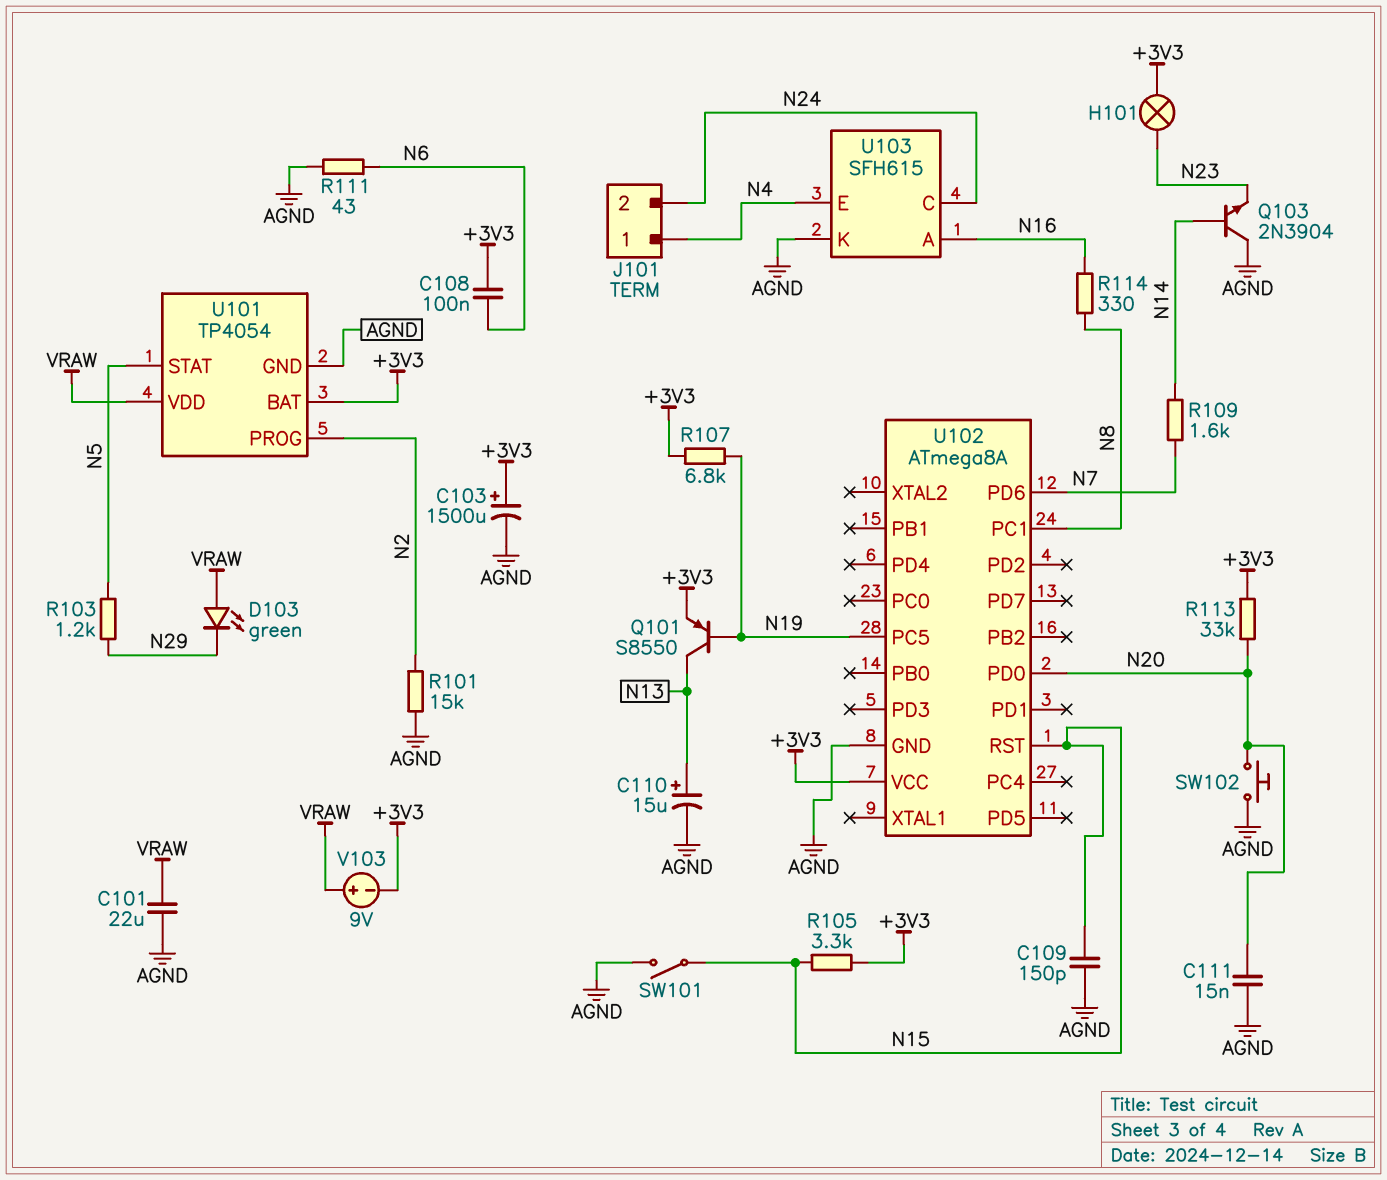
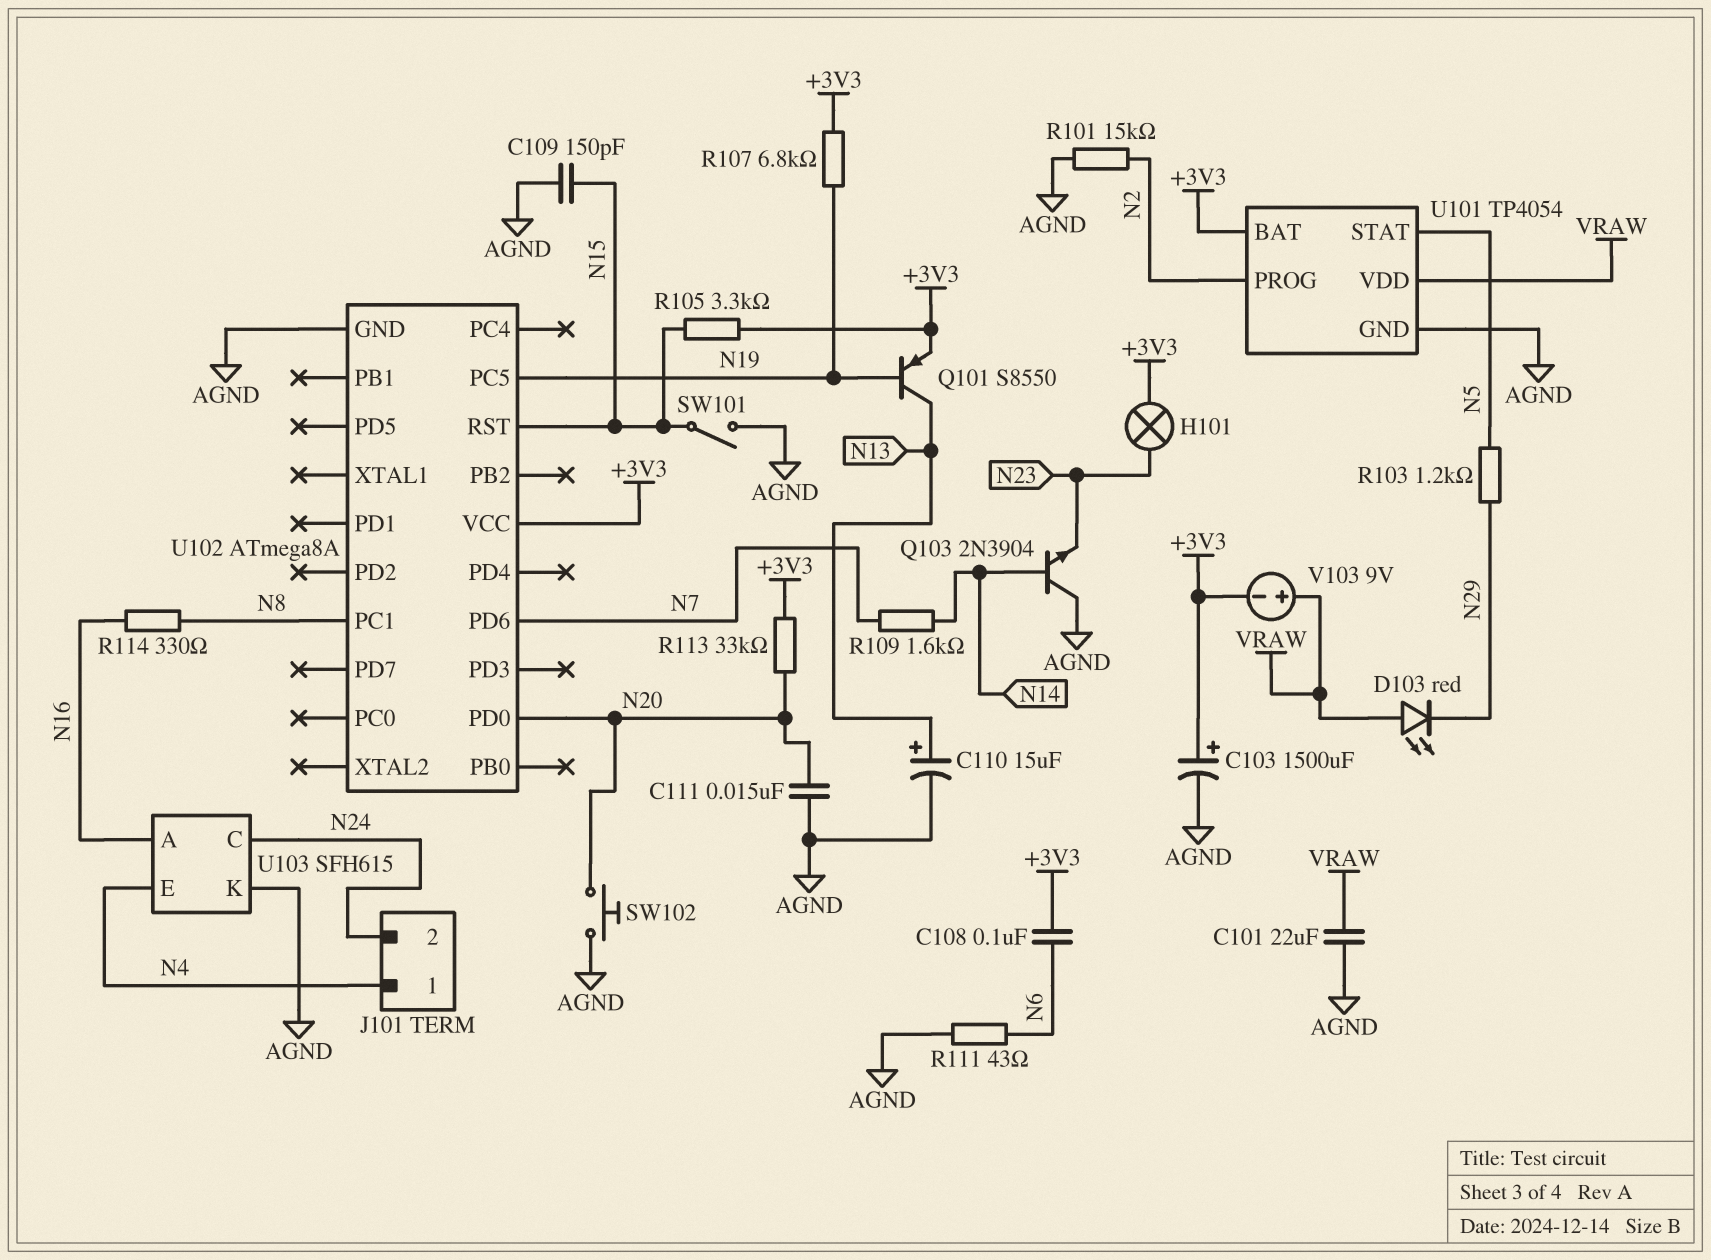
D103: LED green (A VRAW, K N29) -> LED red (A VRAW, K N29)

